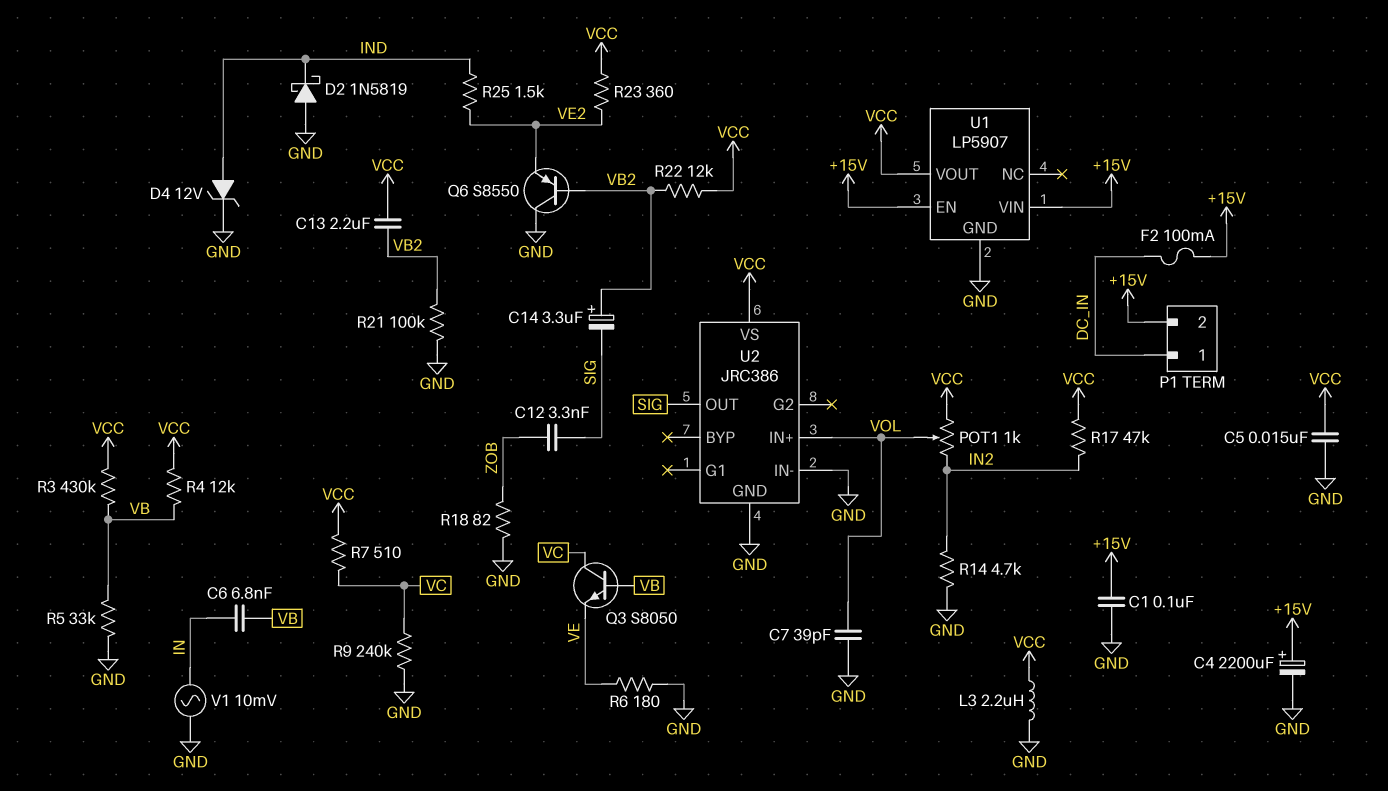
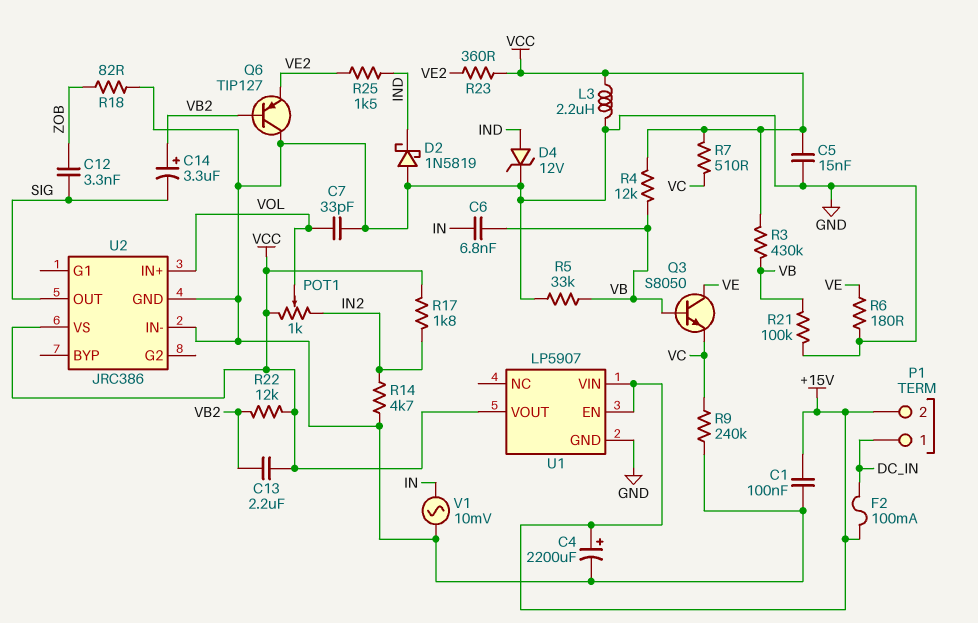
C7: 39pF (GND, VOL) -> 33pF (GND, VOL)
Q3: NPN S8050 (B VB, C VC, E VE) -> NPN S8050 (B VB, C VE, E VC)
Q6: PNP S8550 (B VB2, C GND, E VE2) -> PNP TIP127 (B VB2, C GND, E VE2)
R17: 47k (IN2, VCC) -> 1.8k (IN2, VCC)
R21: 100k (GND, VB2) -> 100k (GND, VB)

